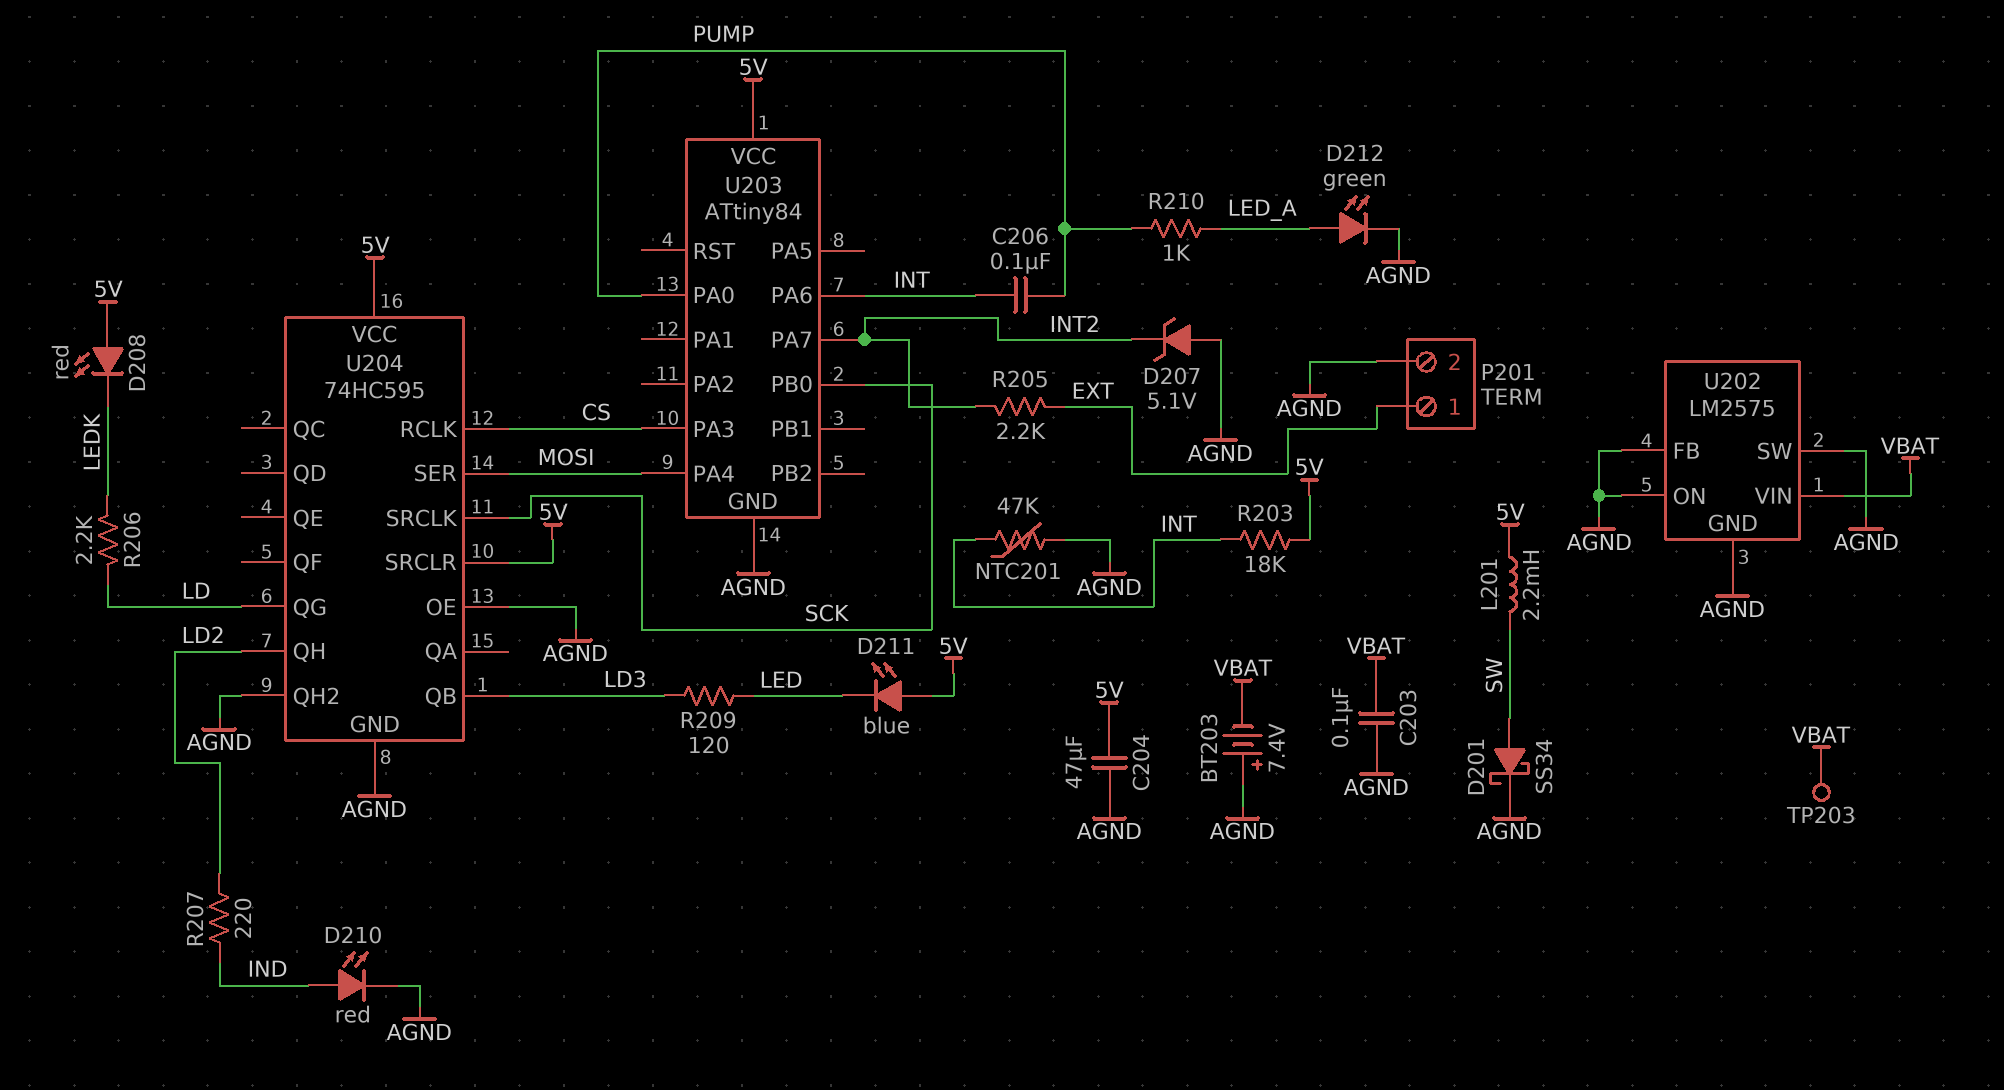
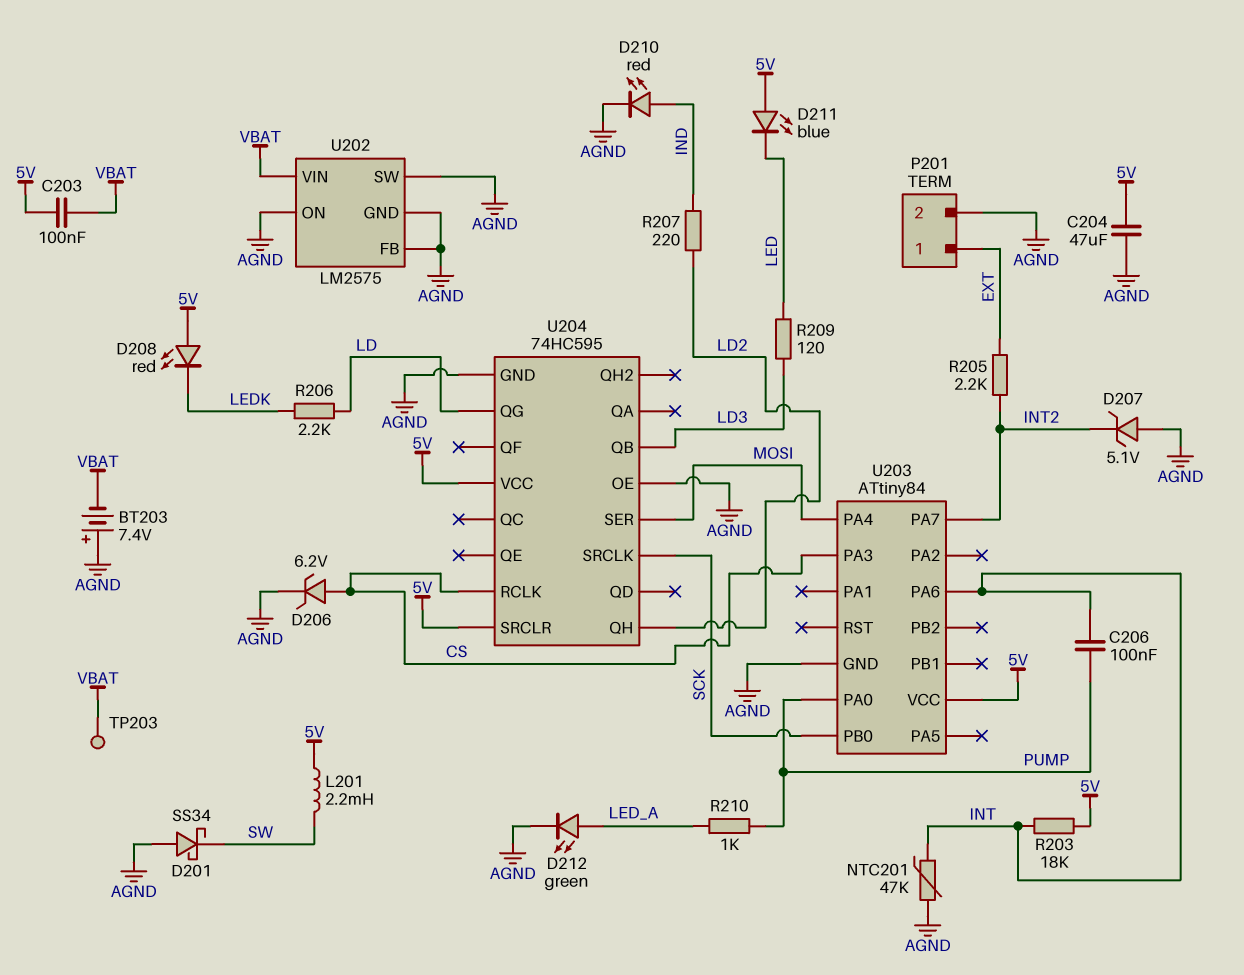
C203: 100nF (AGND, VBAT) -> 100nF (5V, VBAT)
D201: schottky SS34 (A SW, K AGND) -> schottky SS34 (A AGND, K SW)
D206: none -> zener 6.2V (A CS, K AGND)
U204 pin QH2: AGND -> none

